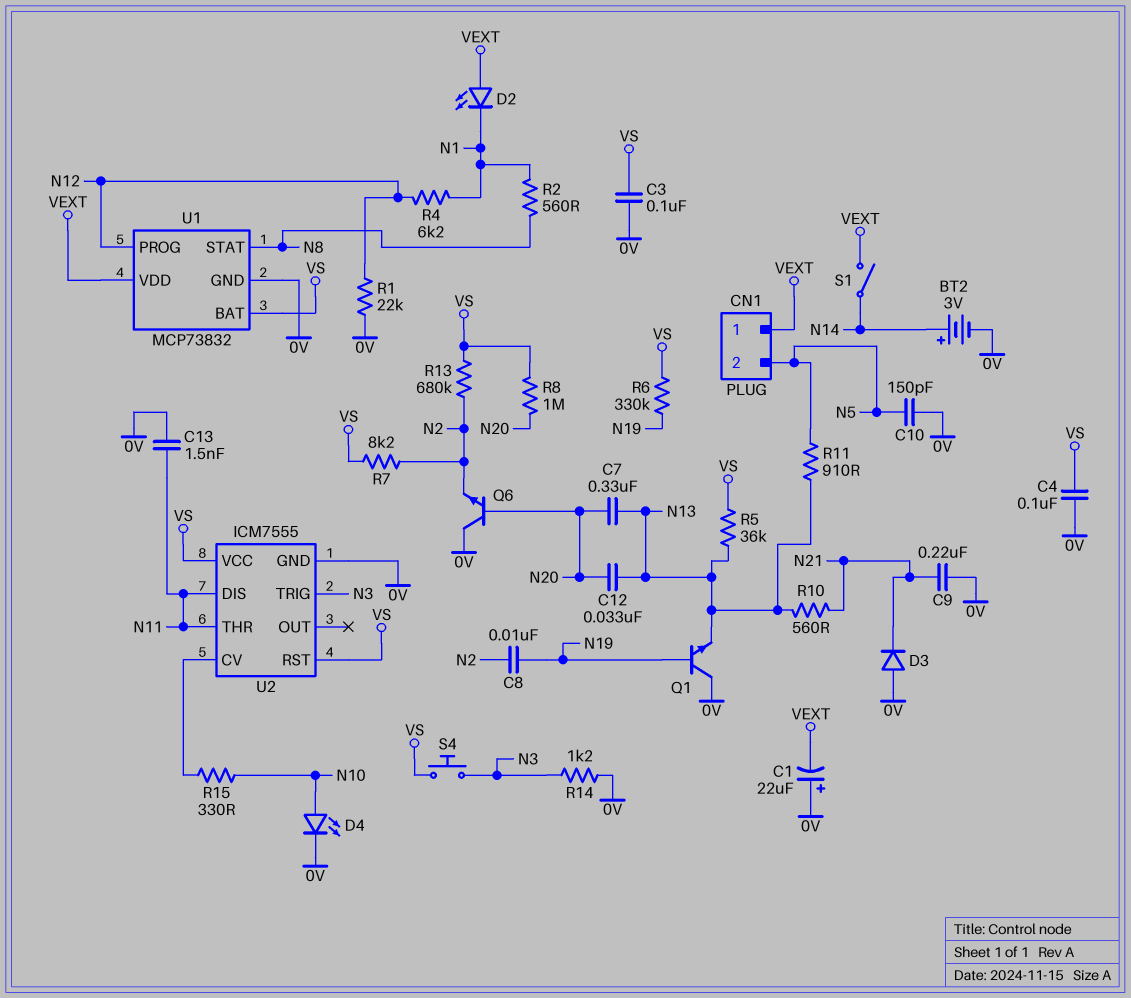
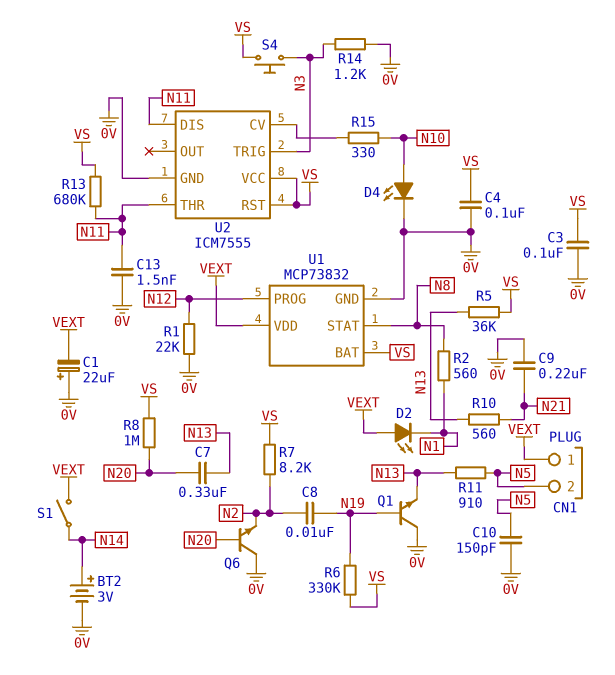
C12: 33nF (N13, N20) -> none
D3: diode (A 0V, K N21) -> none
R4: 6.2k (N1, N12) -> none
R13: 680k (N2, VS) -> 680k (N11, VS)

